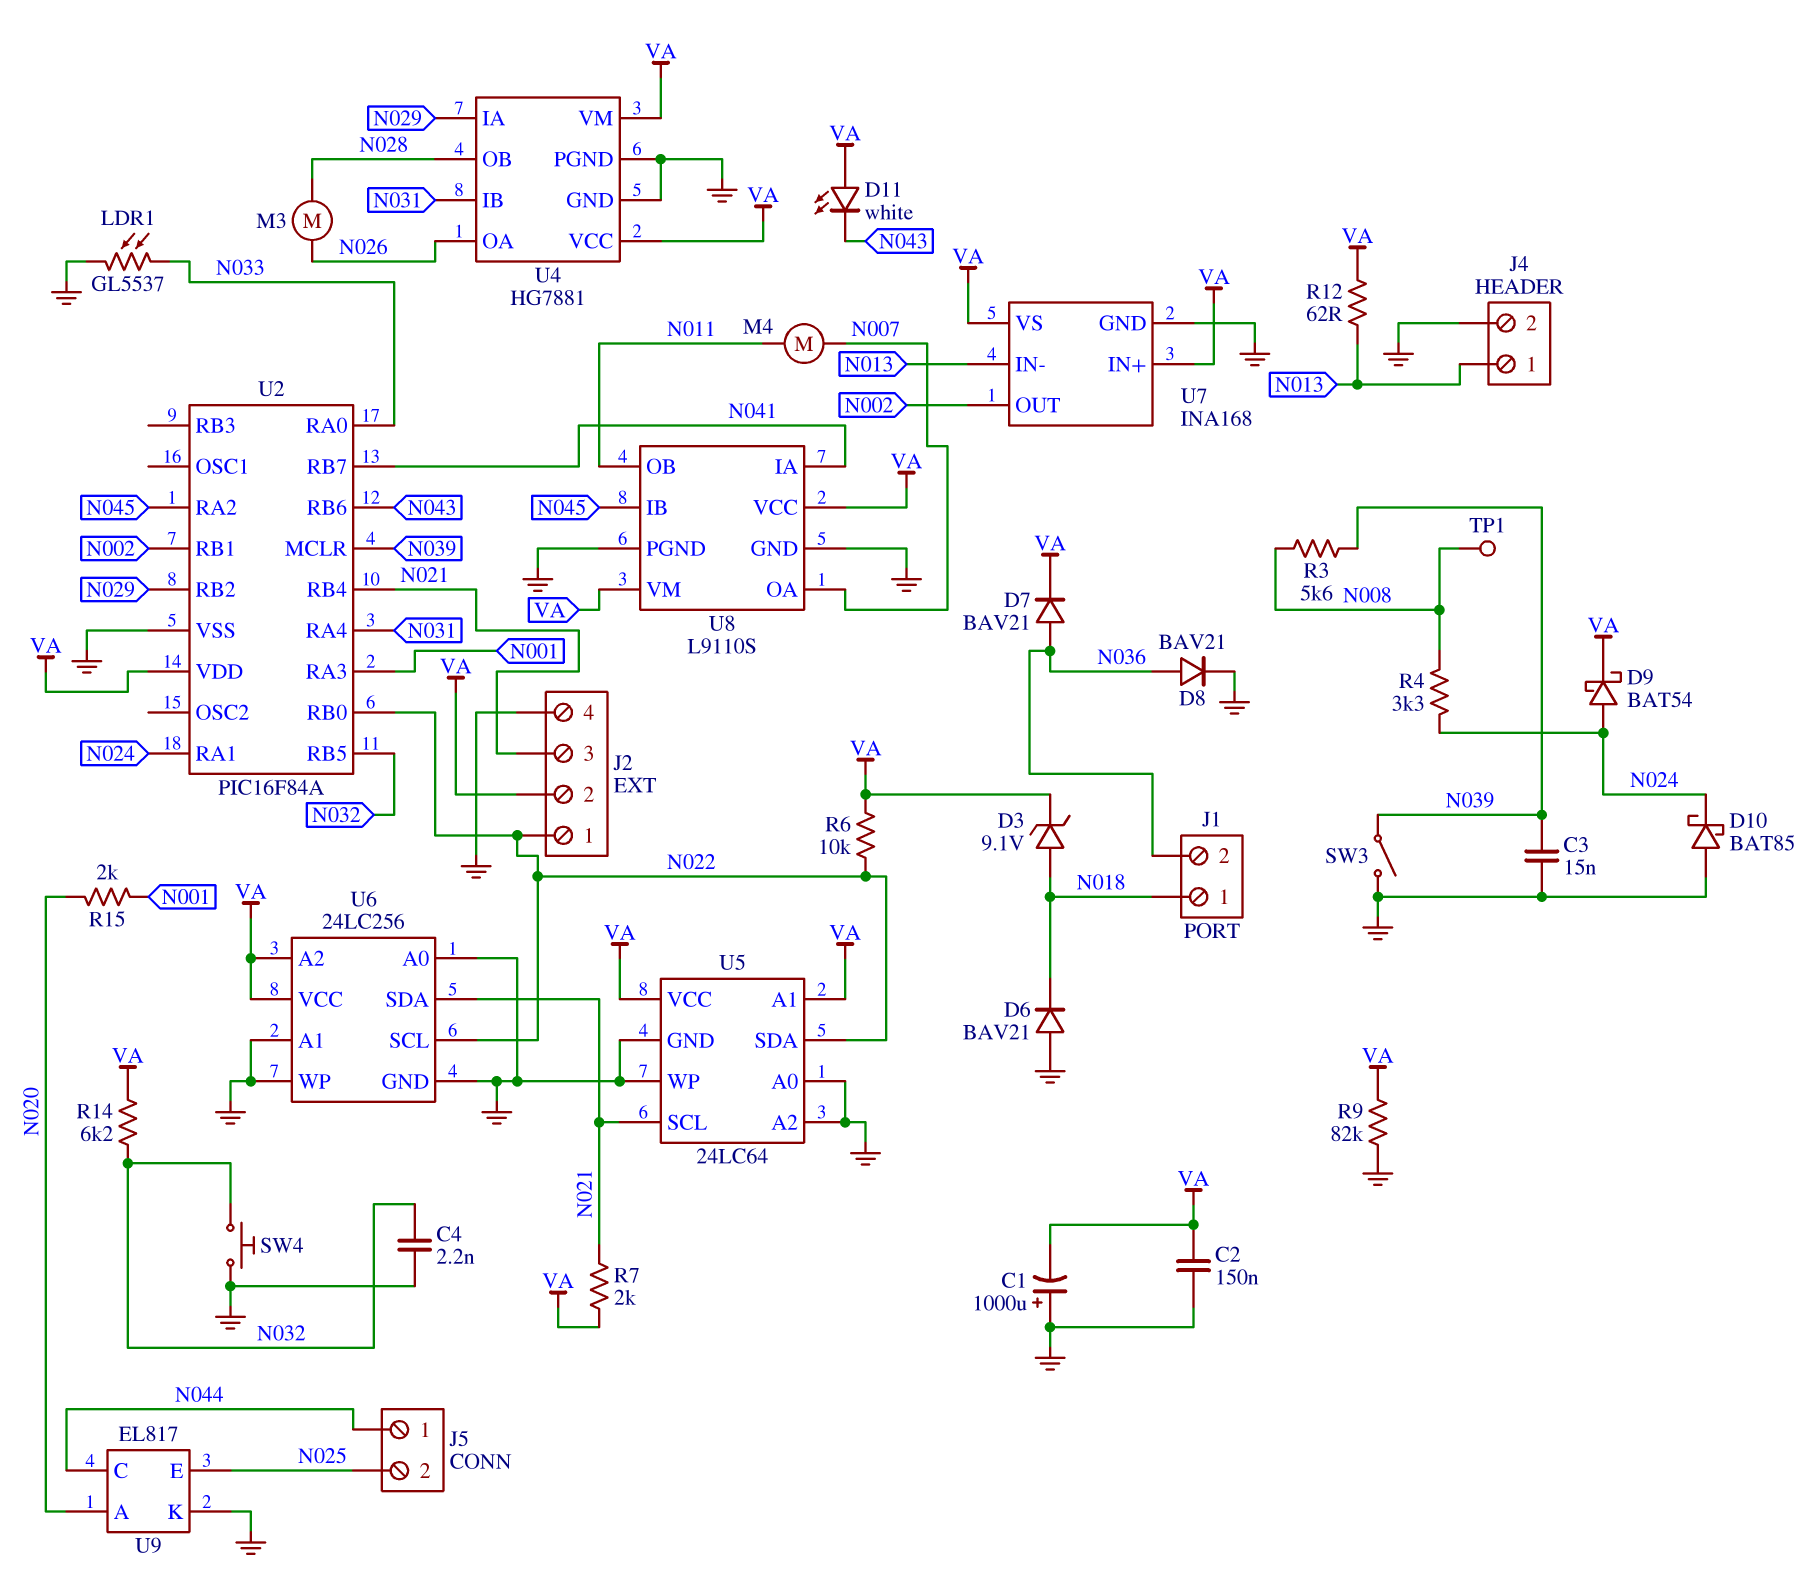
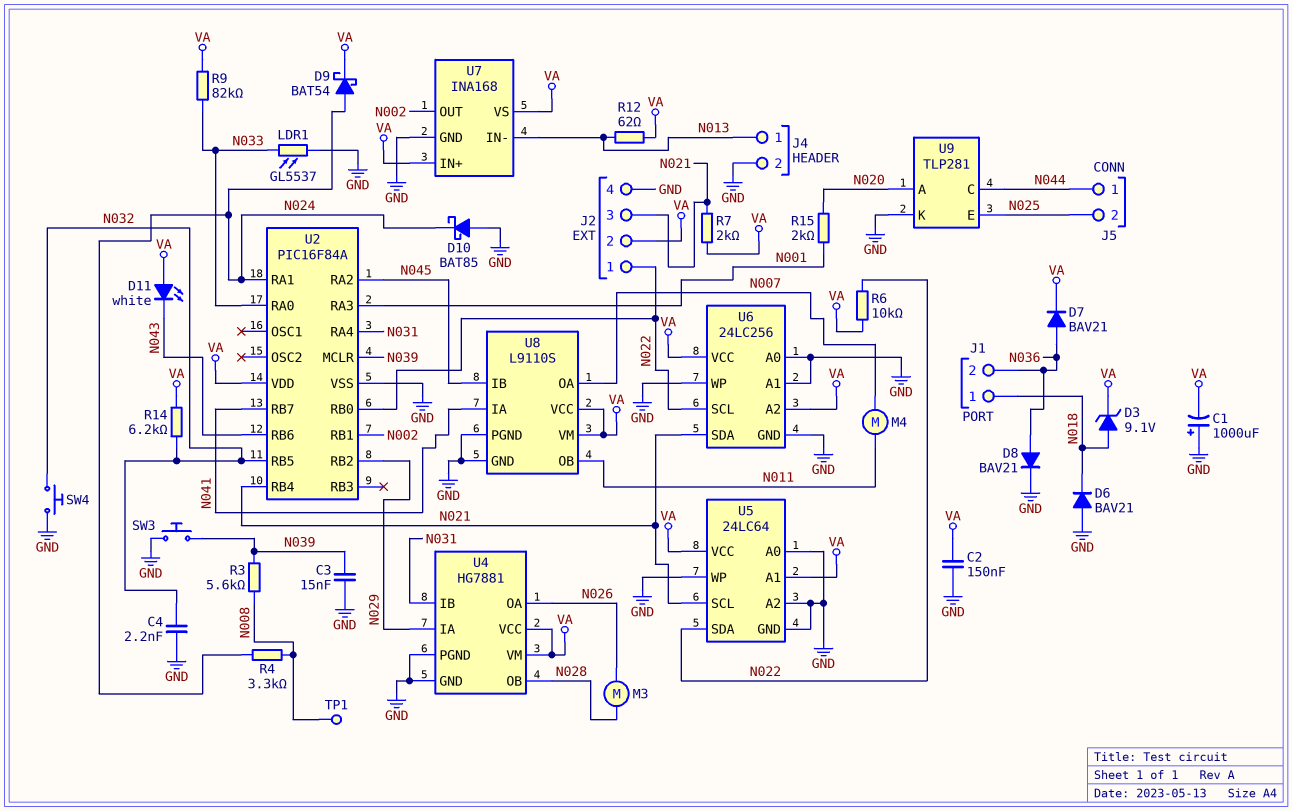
R9: 82k (GND, VA) -> 82k (N033, VA)
SW3: switch (GND, N039) -> button (GND, N039)
U9: EL817 -> TLP281

